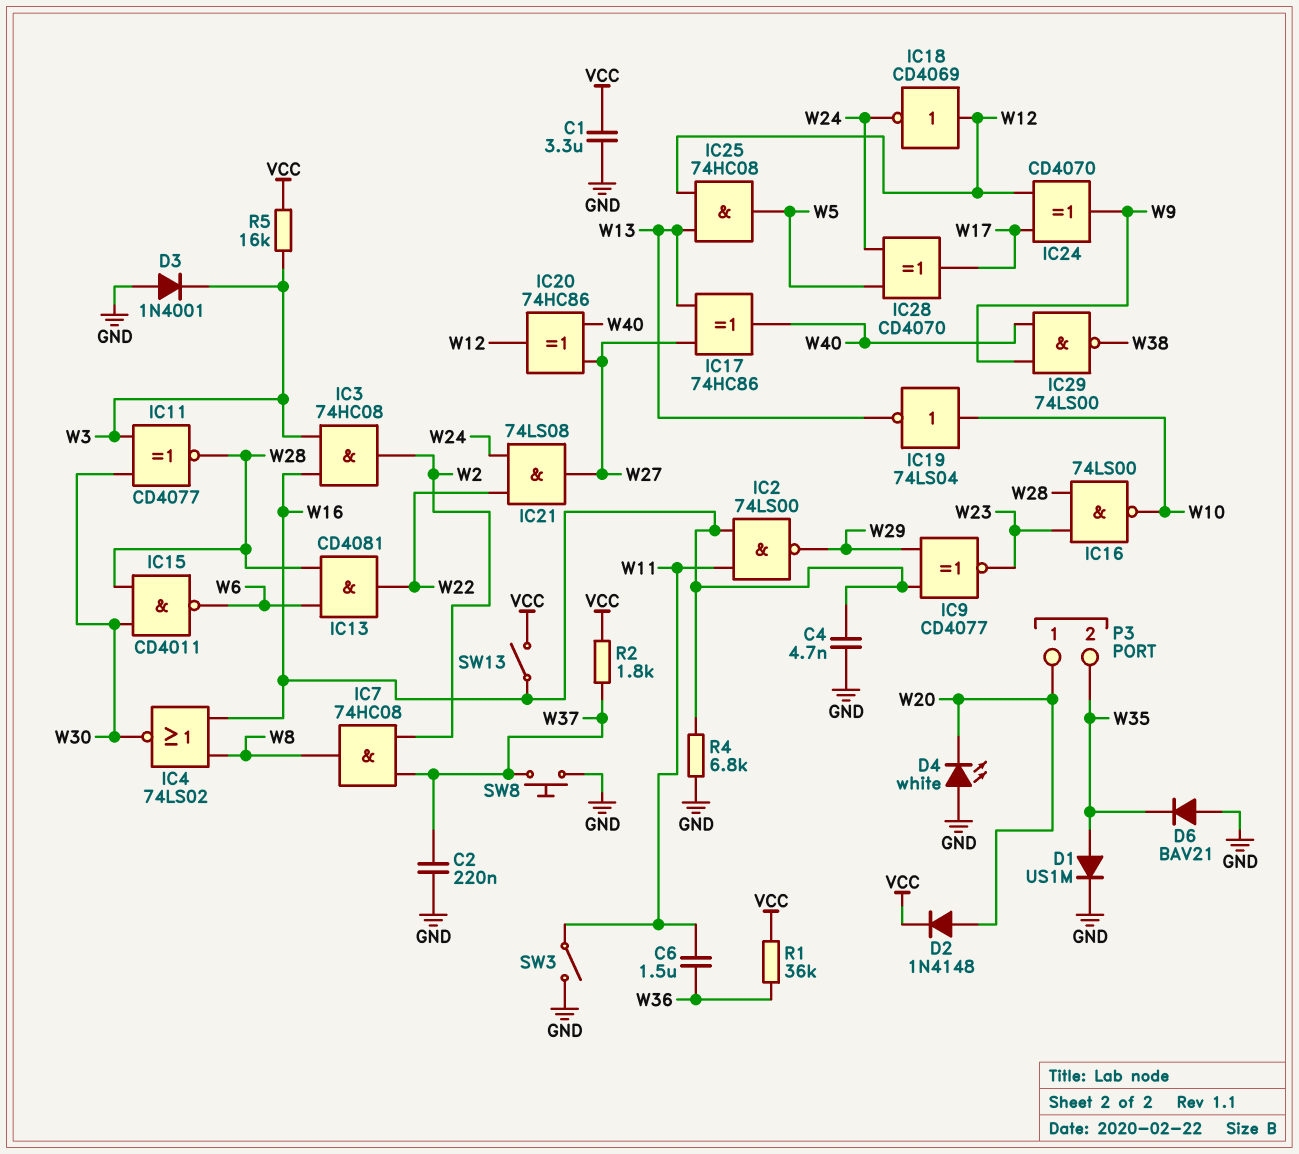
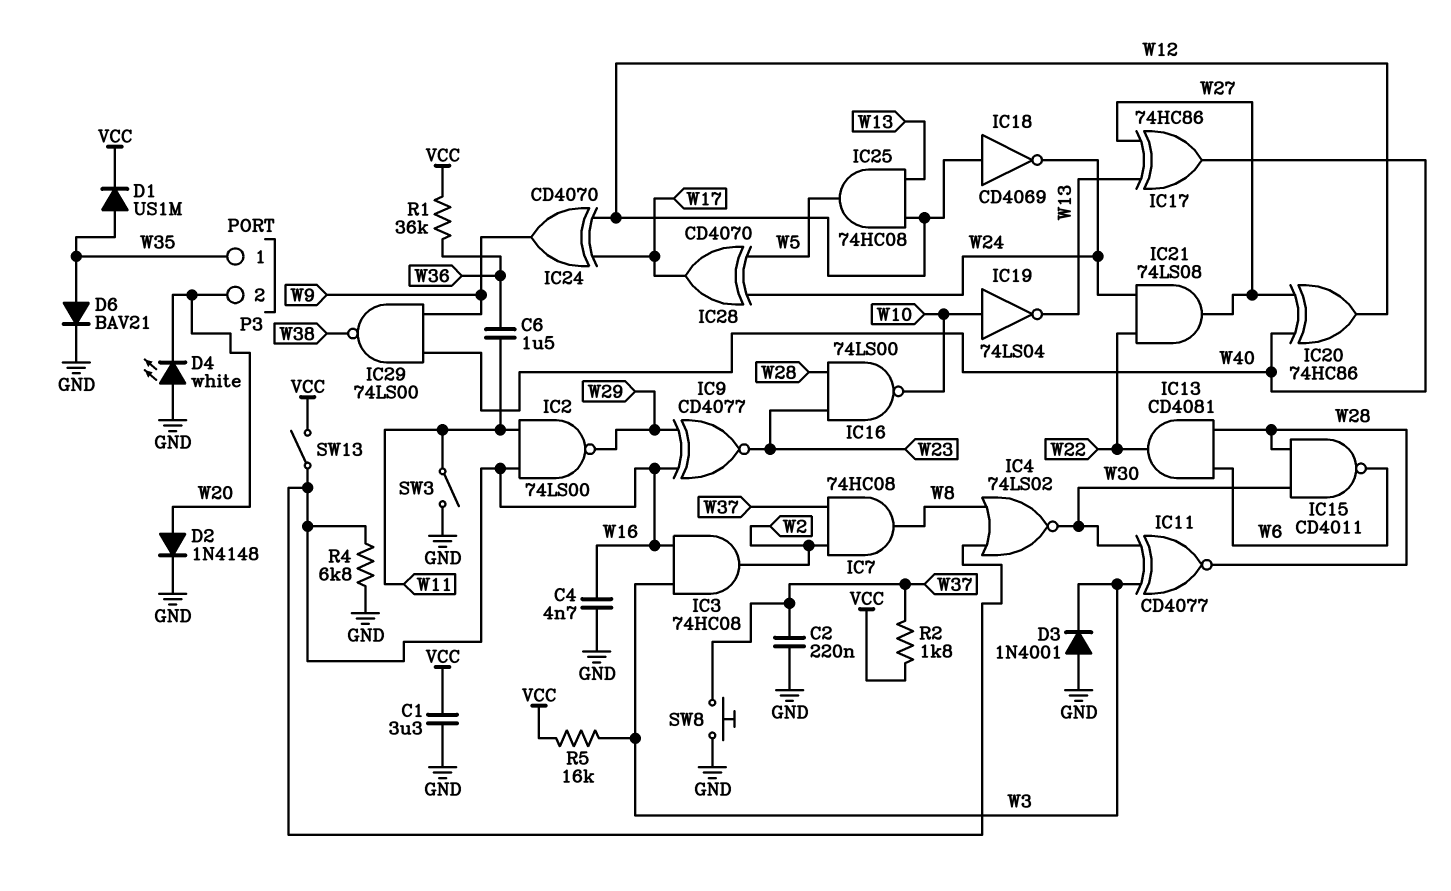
D1: diode US1M (A W35, K GND) -> diode US1M (A W35, K VCC)
D2: diode 1N4148 (A W20, K VCC) -> diode 1N4148 (A W20, K GND)
D6: diode BAV21 (A GND, K W35) -> diode BAV21 (A W35, K GND)
P3 pin 1: W20 -> W35
P3 pin 2: W35 -> W20

